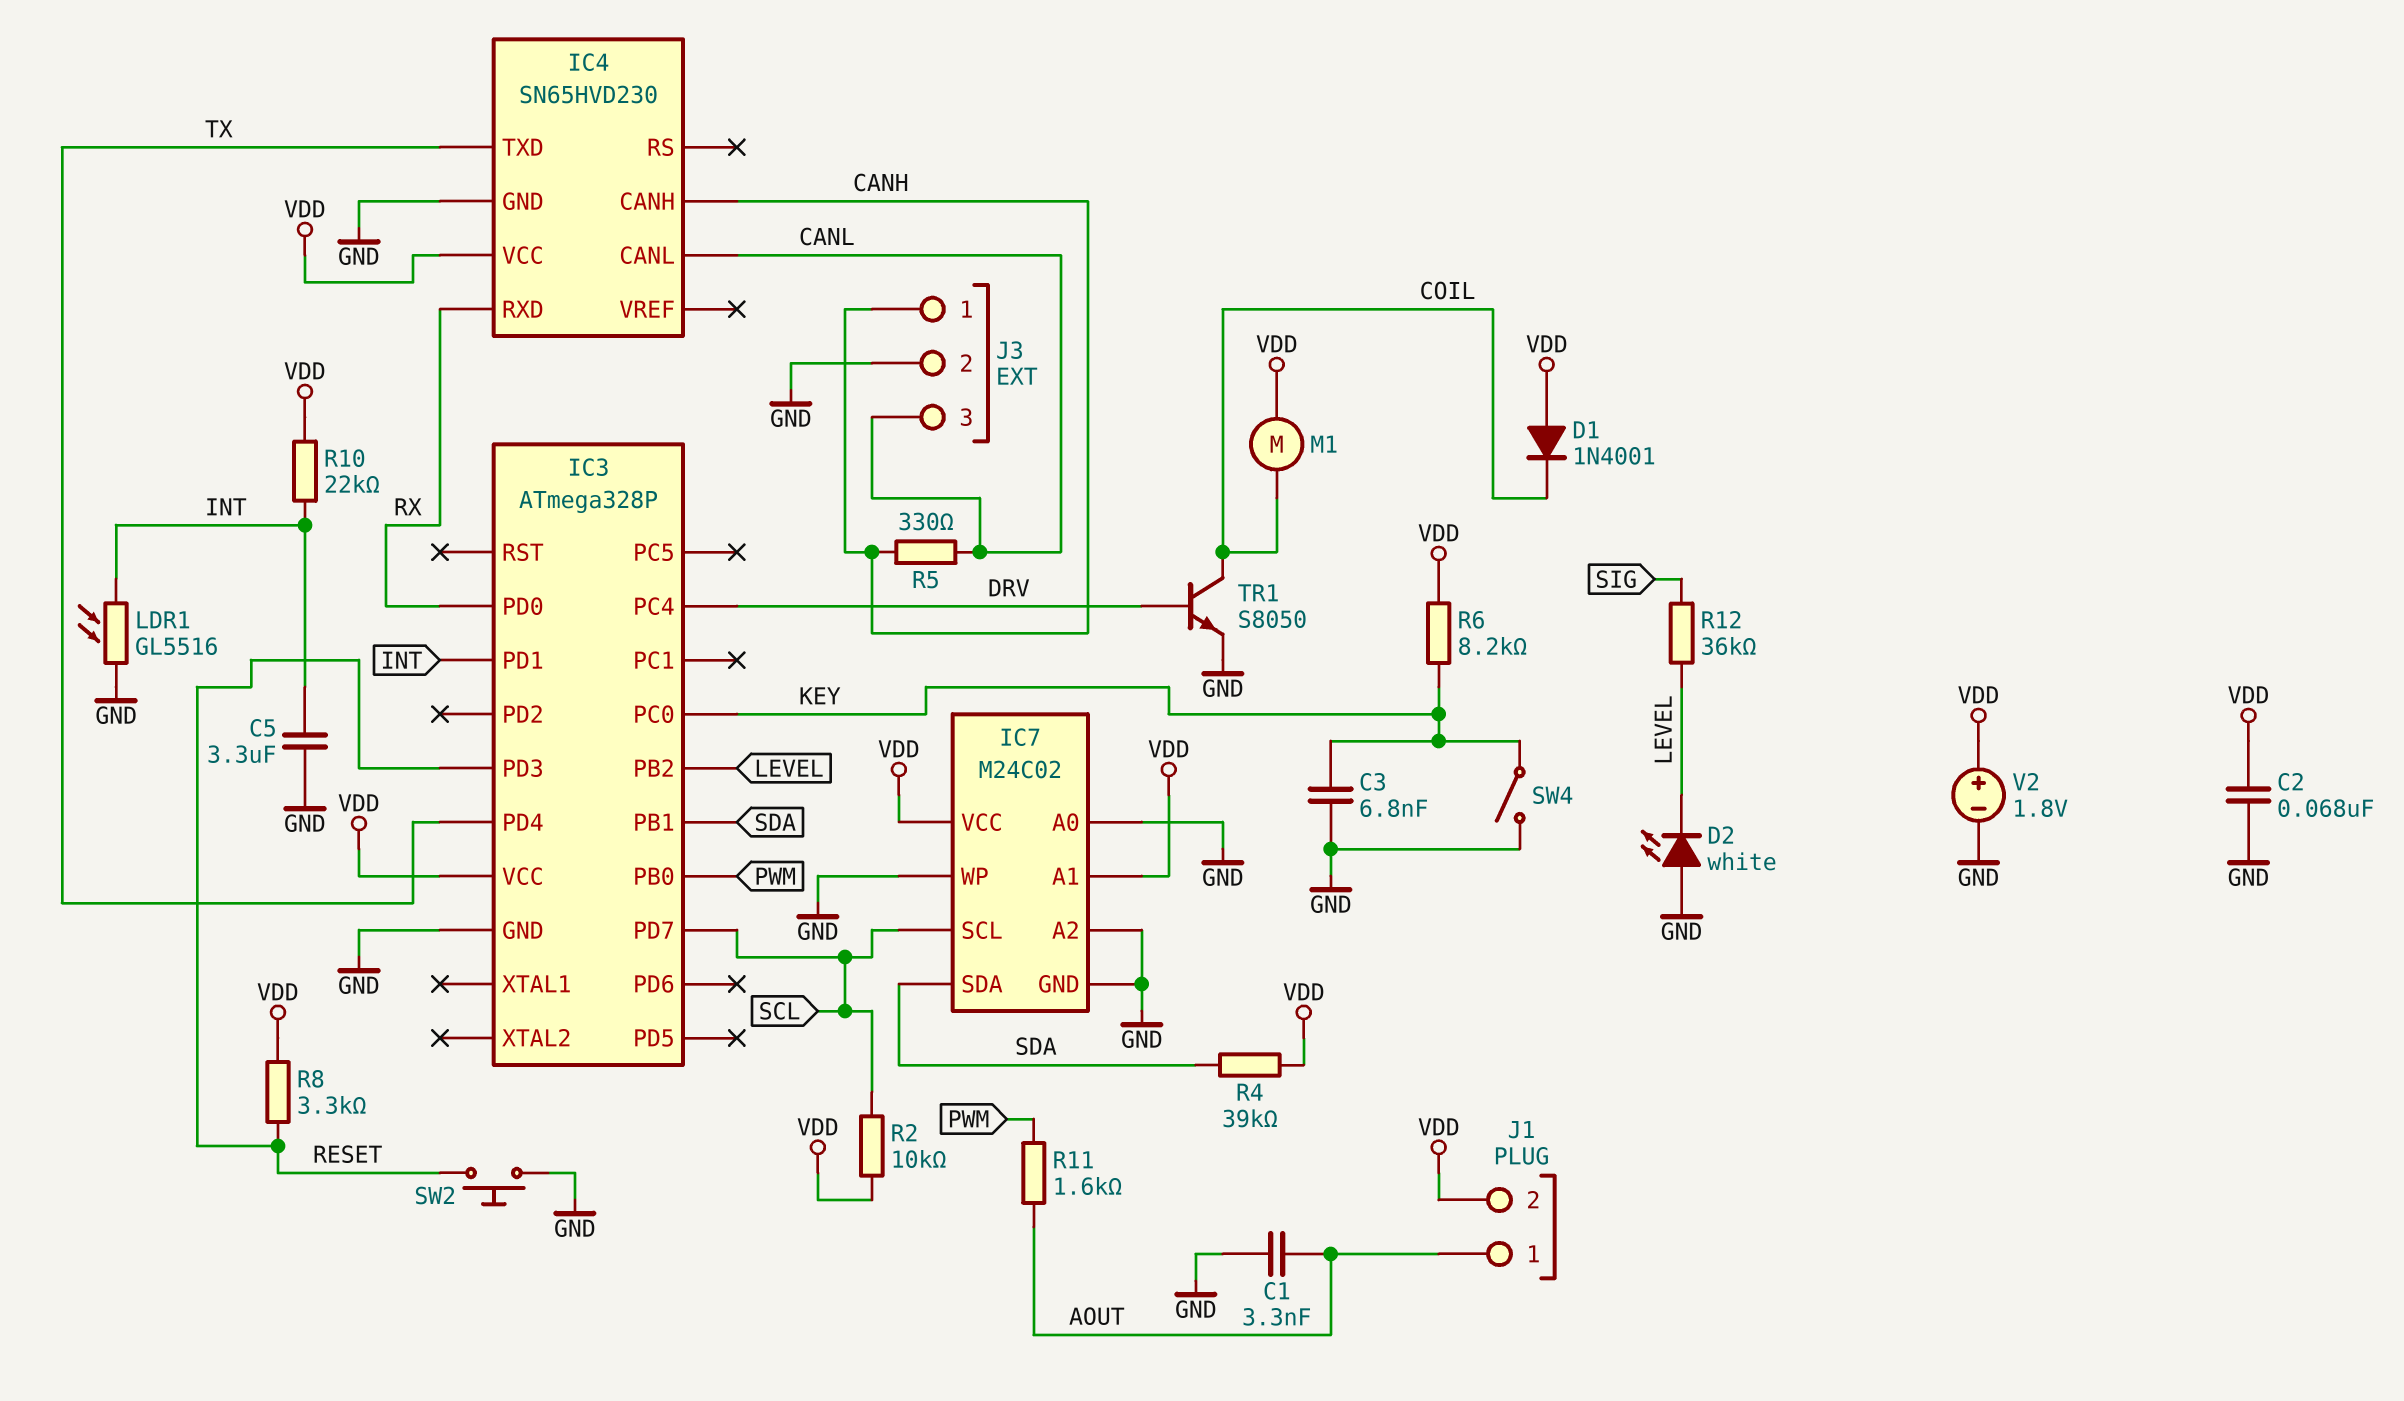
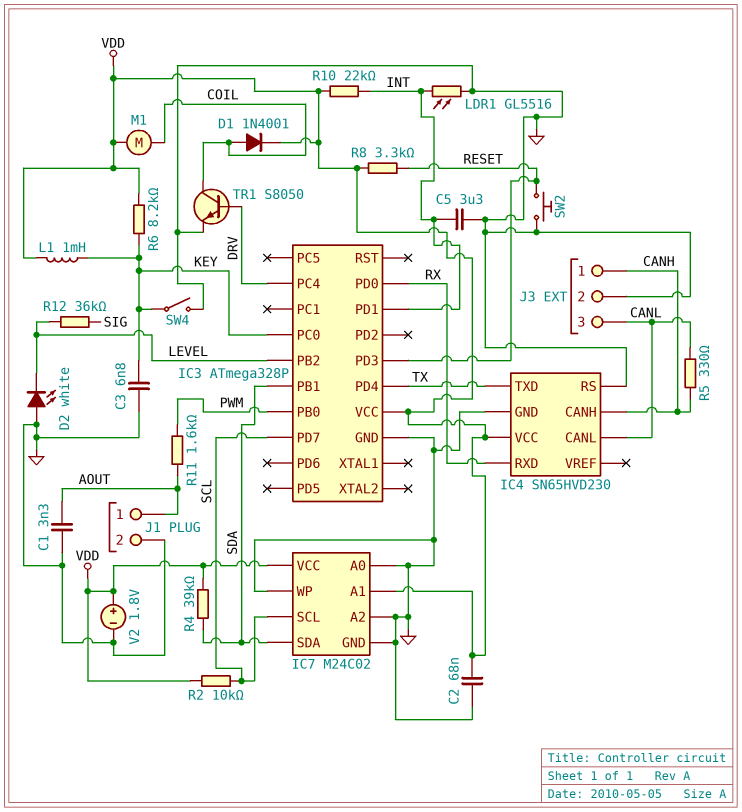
D1: diode 1N4001 (A VDD, K COIL) -> diode 1N4001 (A COIL, K VDD)
IC4 pin RS: none -> GND
J1 pin 2: VDD -> GND
L1: none -> 1mH (KEY, VDD)

